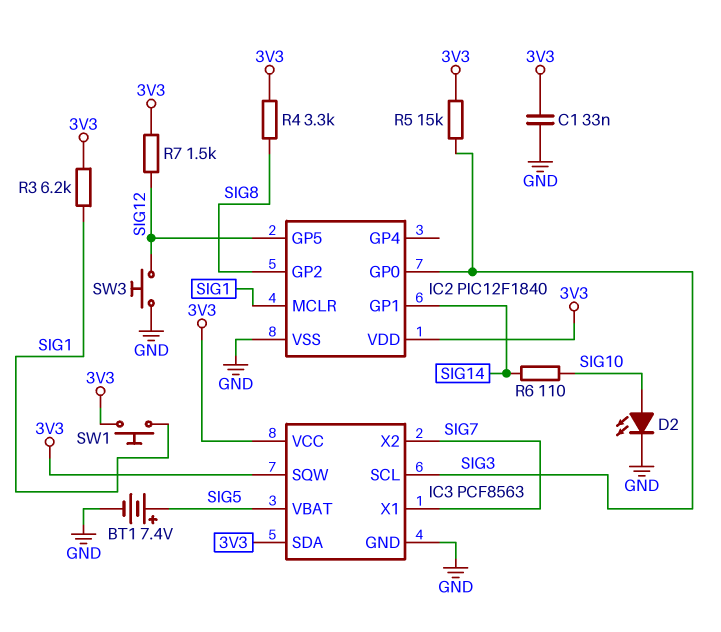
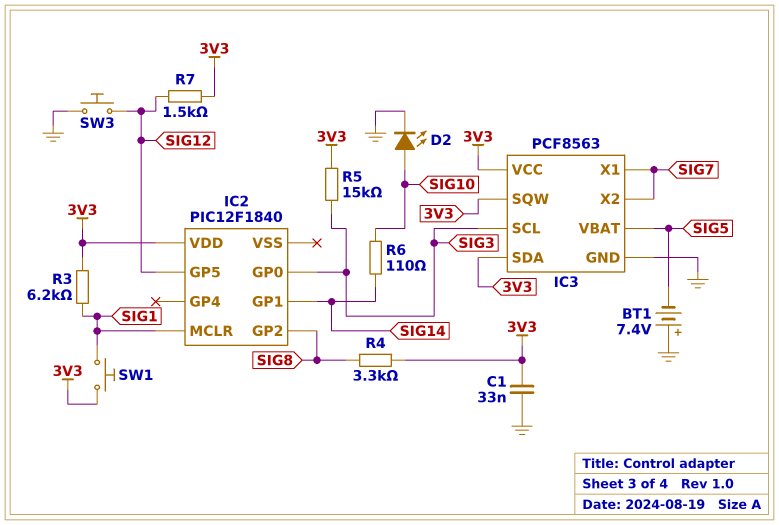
BT1: 7.4V (plus SIG5, minus GND) -> 7.4V (plus GND, minus SIG5)
IC2 pin VSS: GND -> none

